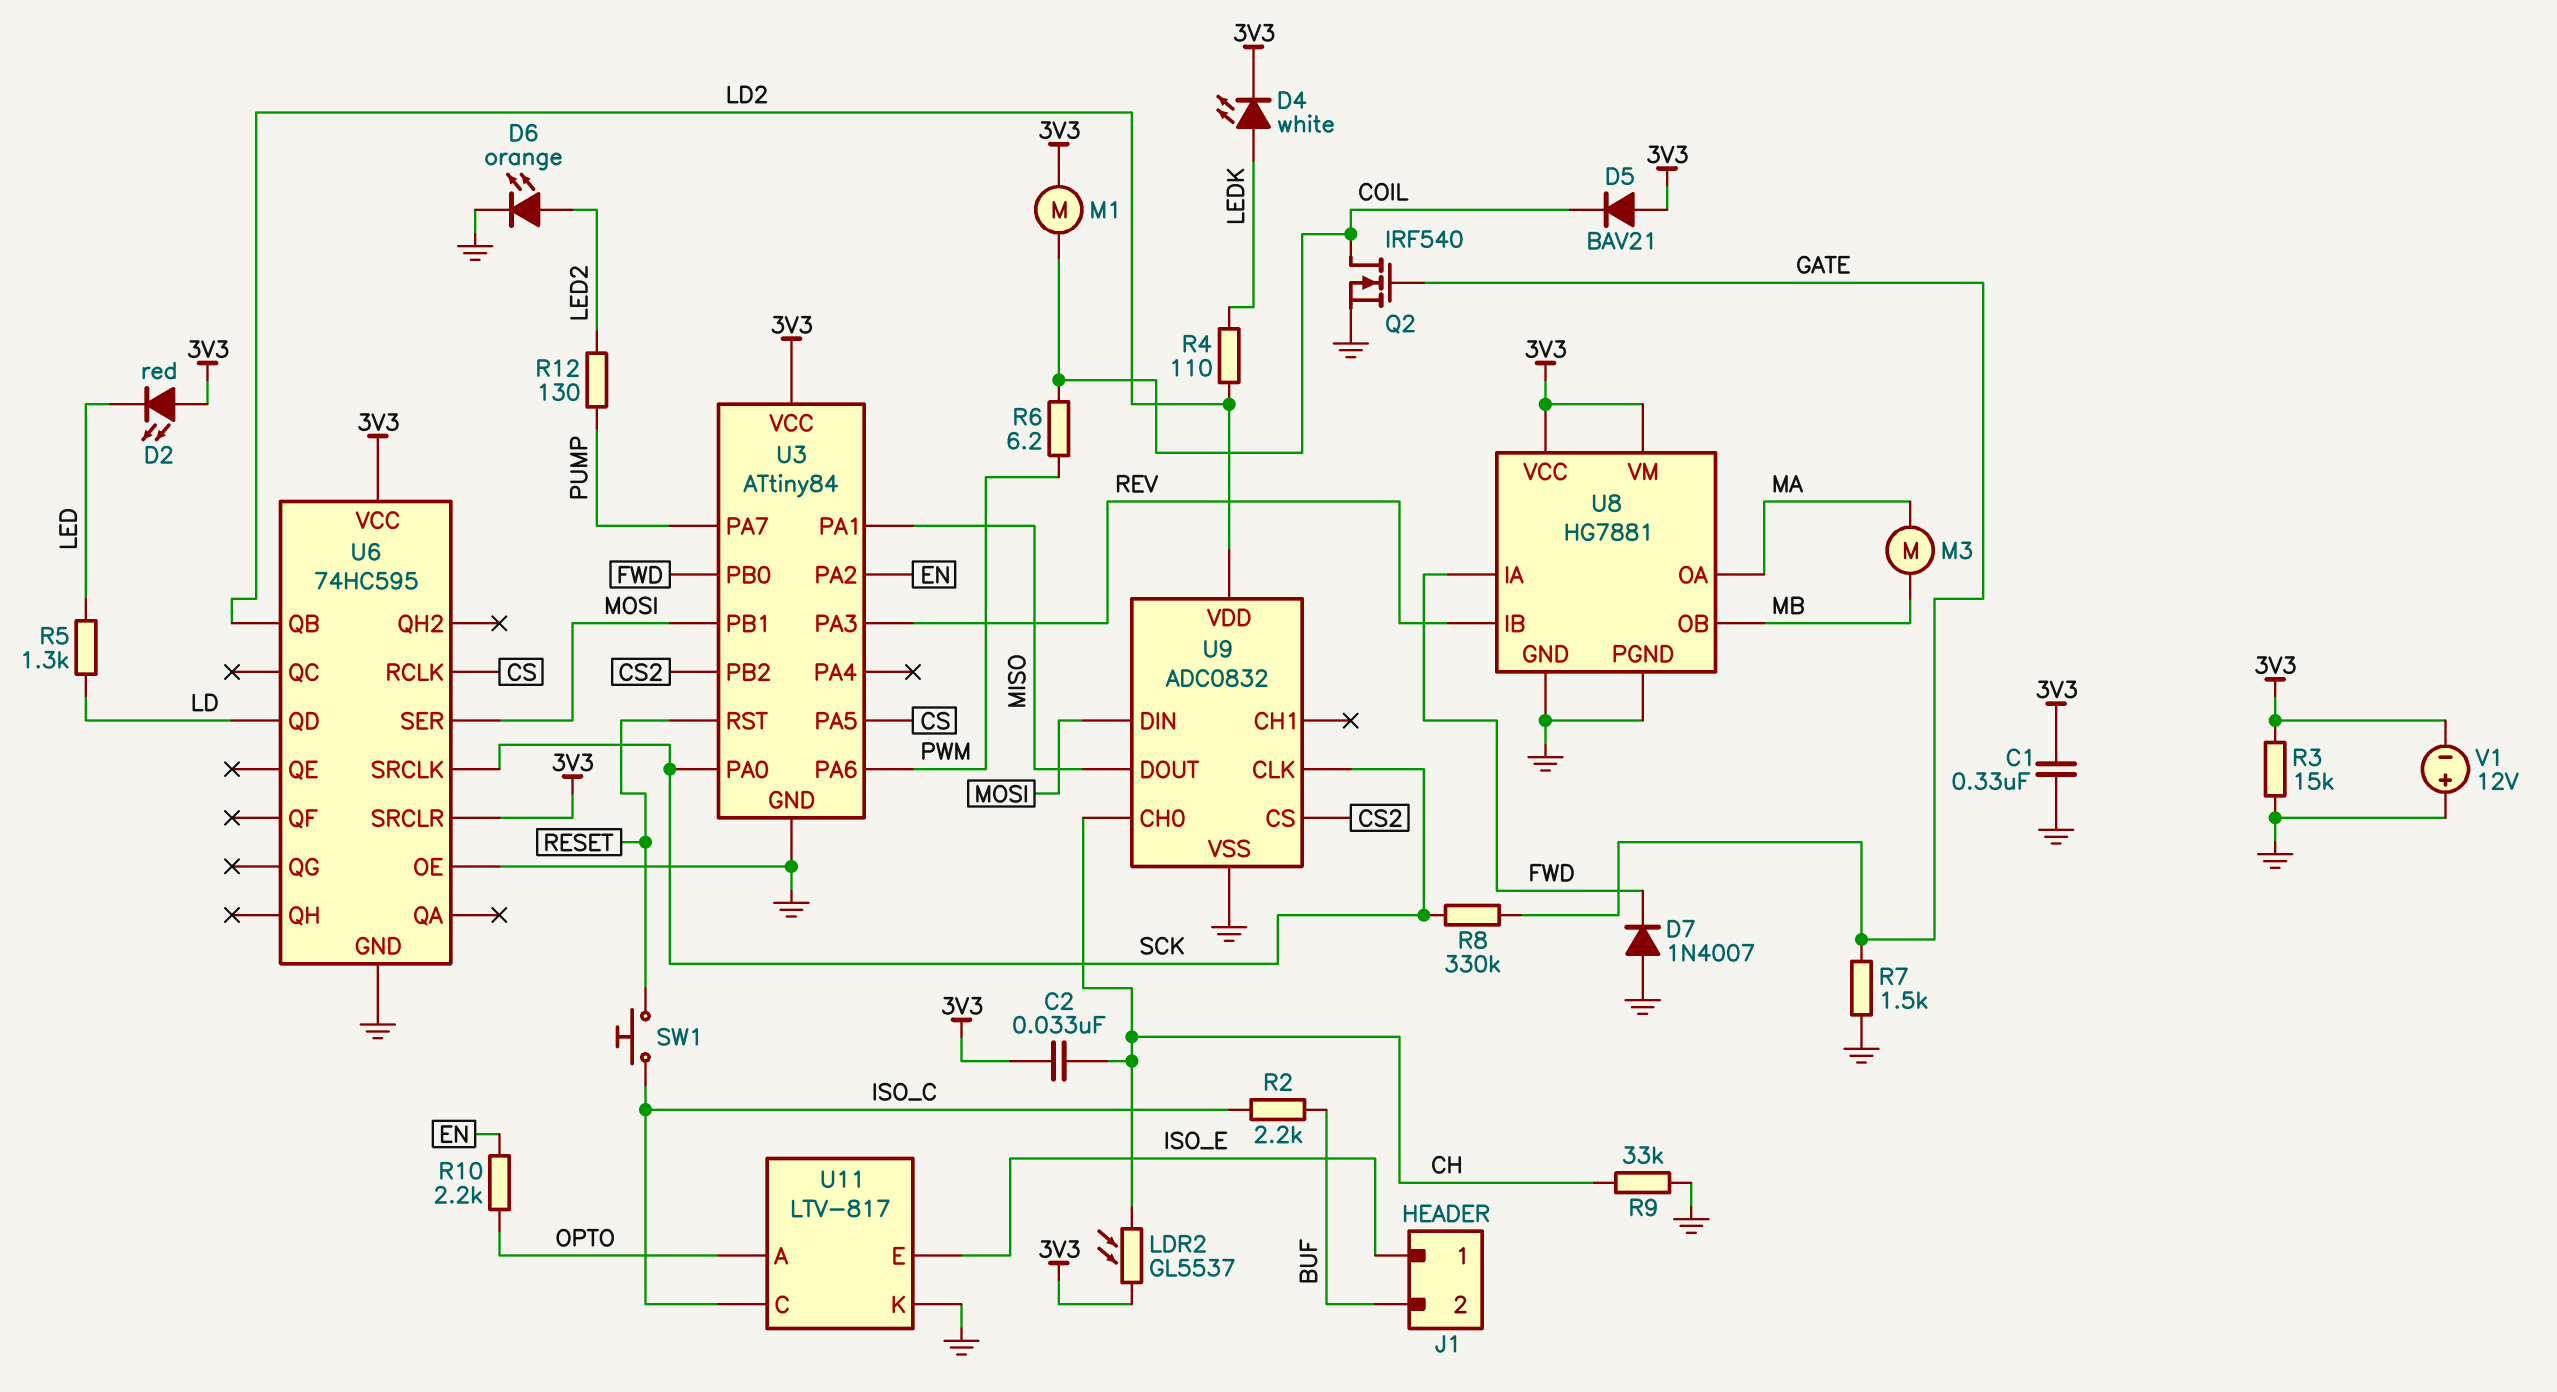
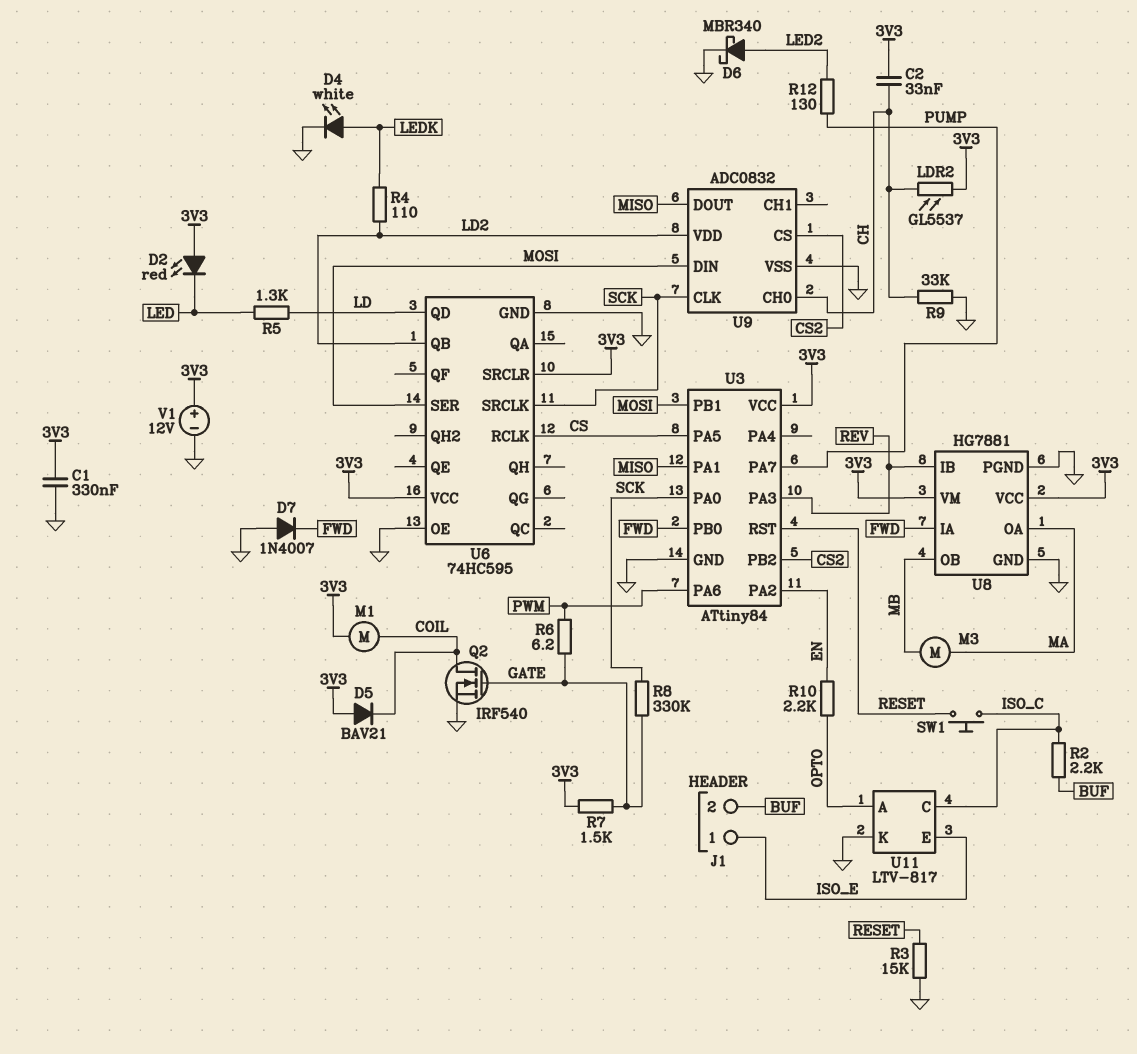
D4: LED white (A LEDK, K 3V3) -> LED white (A LEDK, K GND)
D6: LED orange (A LED2, K GND) -> schottky MBR340 (A LED2, K GND)
R3: 15k (3V3, GND) -> 15k (GND, RESET)
R6: 6.2 (COIL, PWM) -> 6.2 (GATE, PWM)
R7: 1.5k (GATE, GND) -> 1.5k (3V3, GATE)
V1: 12V (plus GND, minus 3V3) -> 12V (plus 3V3, minus GND)

